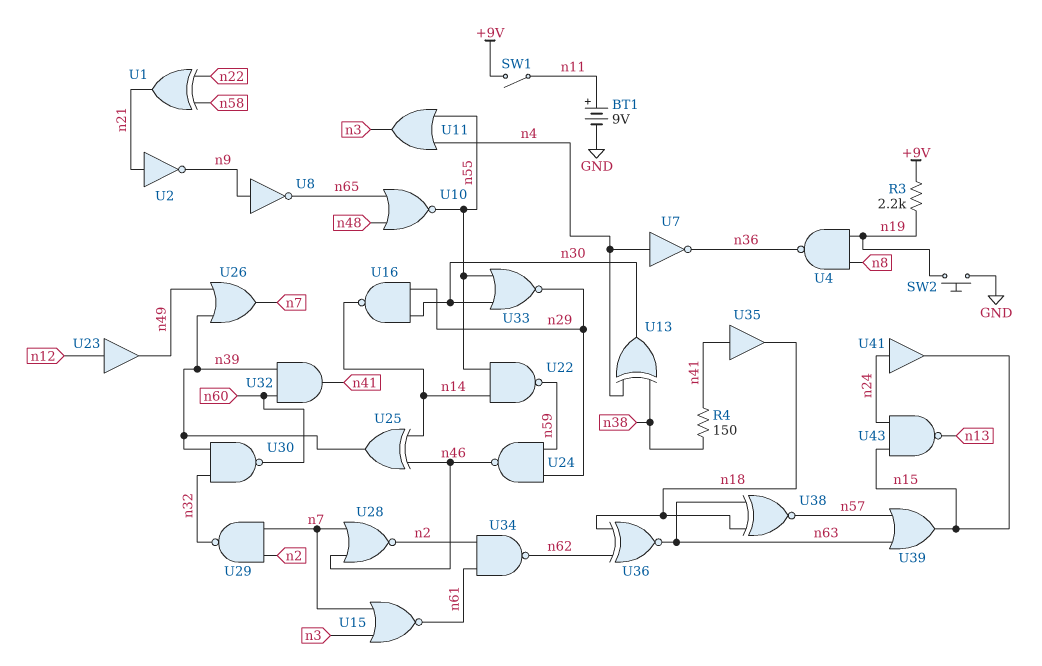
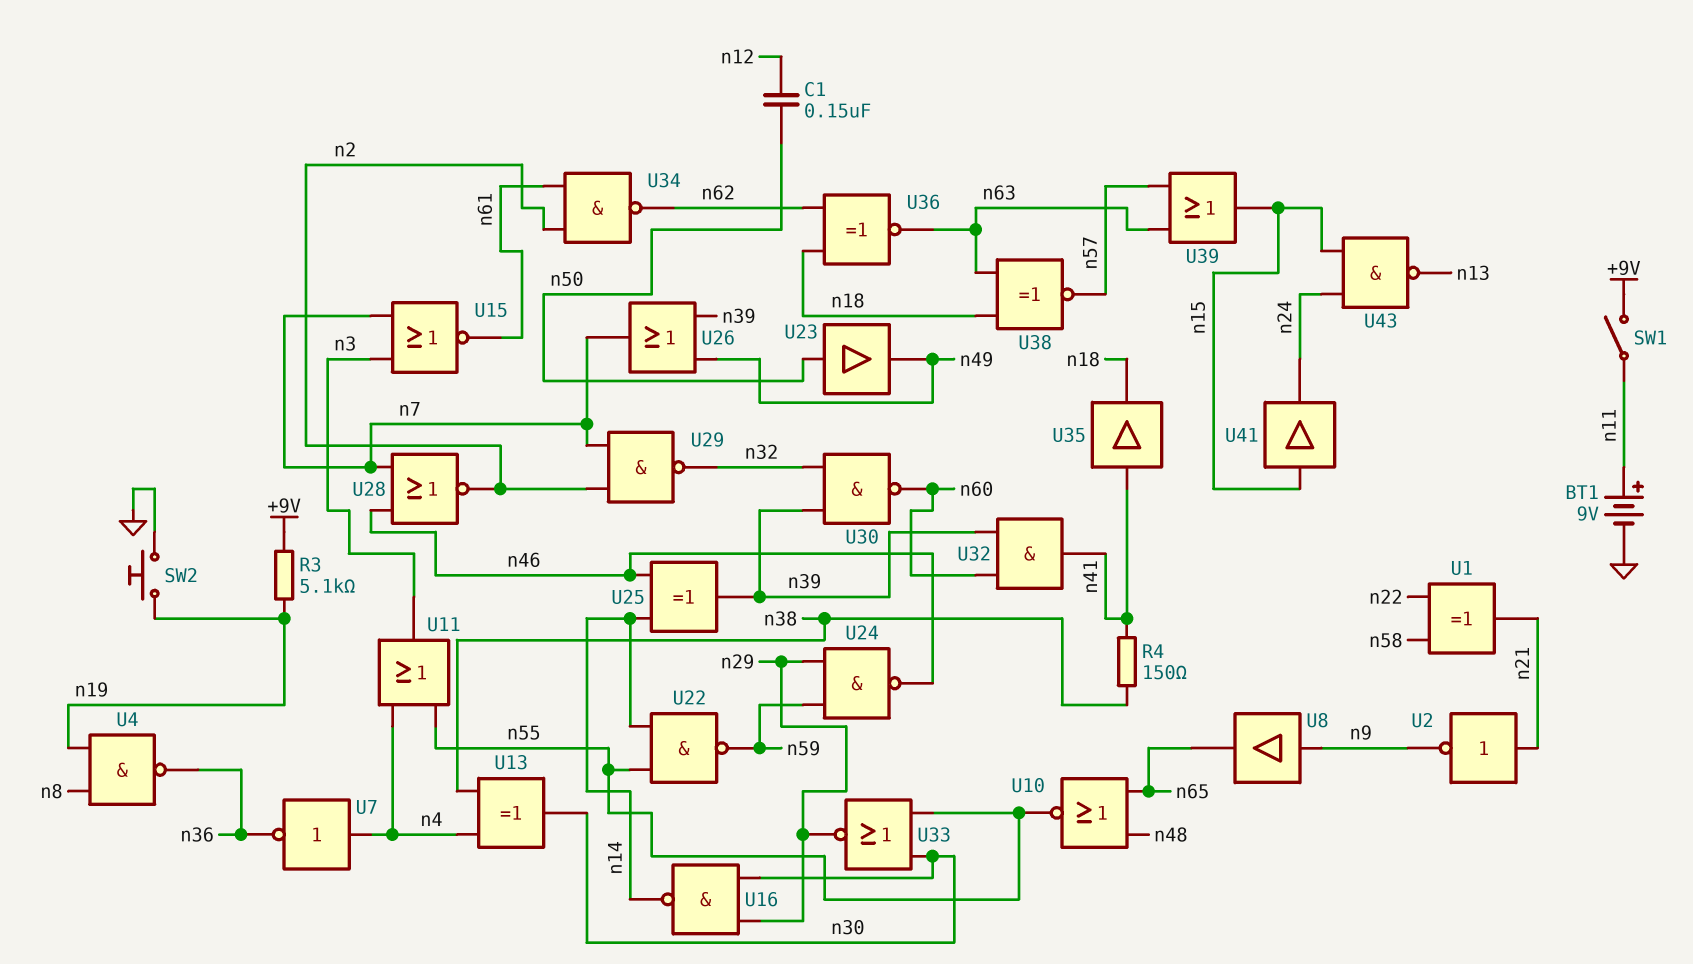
C1: none -> 150nF (n12, n50)
R3: 2.2k (+9V, n19) -> 5.1k (+9V, n19)
U8: NOT (in n9, out n65) -> buffer (in n9, out n65)
U23: buffer (in n12, out n49) -> buffer (in n50, out n49)
U41: buffer (in n24, out n15) -> buffer (in n15, out n24)

